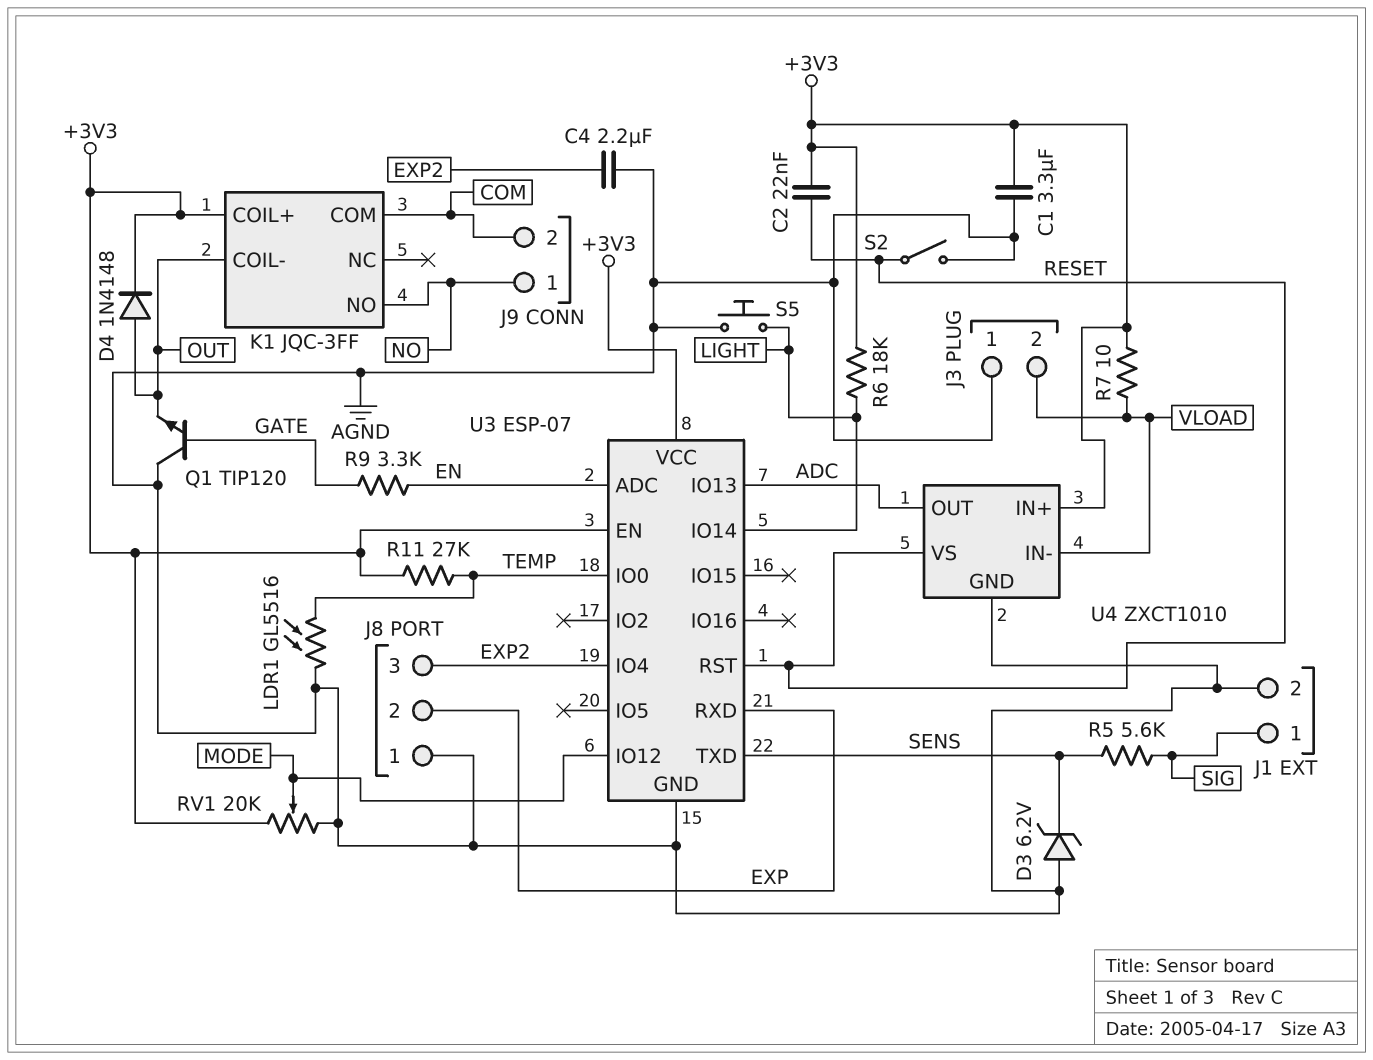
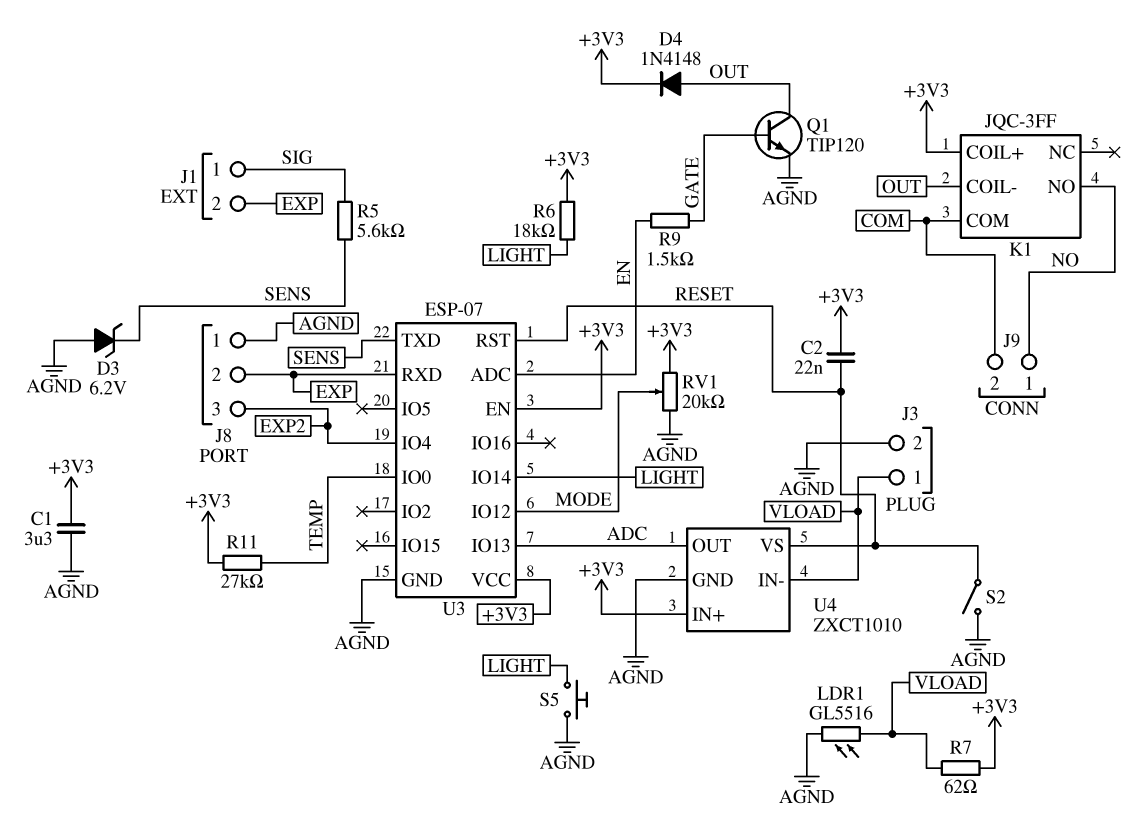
C4: 2.2uF (AGND, EXP2) -> none
J1 pin 2: AGND -> EXP
J3 pin 1: AGND -> VLOAD
J3 pin 2: VLOAD -> AGND
LDR1: GL5516 (AGND, TEMP) -> GL5516 (AGND, VLOAD)
Q1: NPN TIP120 (B GATE, C AGND, E OUT) -> NPN TIP120 (B GATE, C OUT, E AGND)
R7: 10 (+3V3, VLOAD) -> 62 (+3V3, VLOAD)
R9: 3.3k (EN, GATE) -> 1.5k (EN, GATE)

